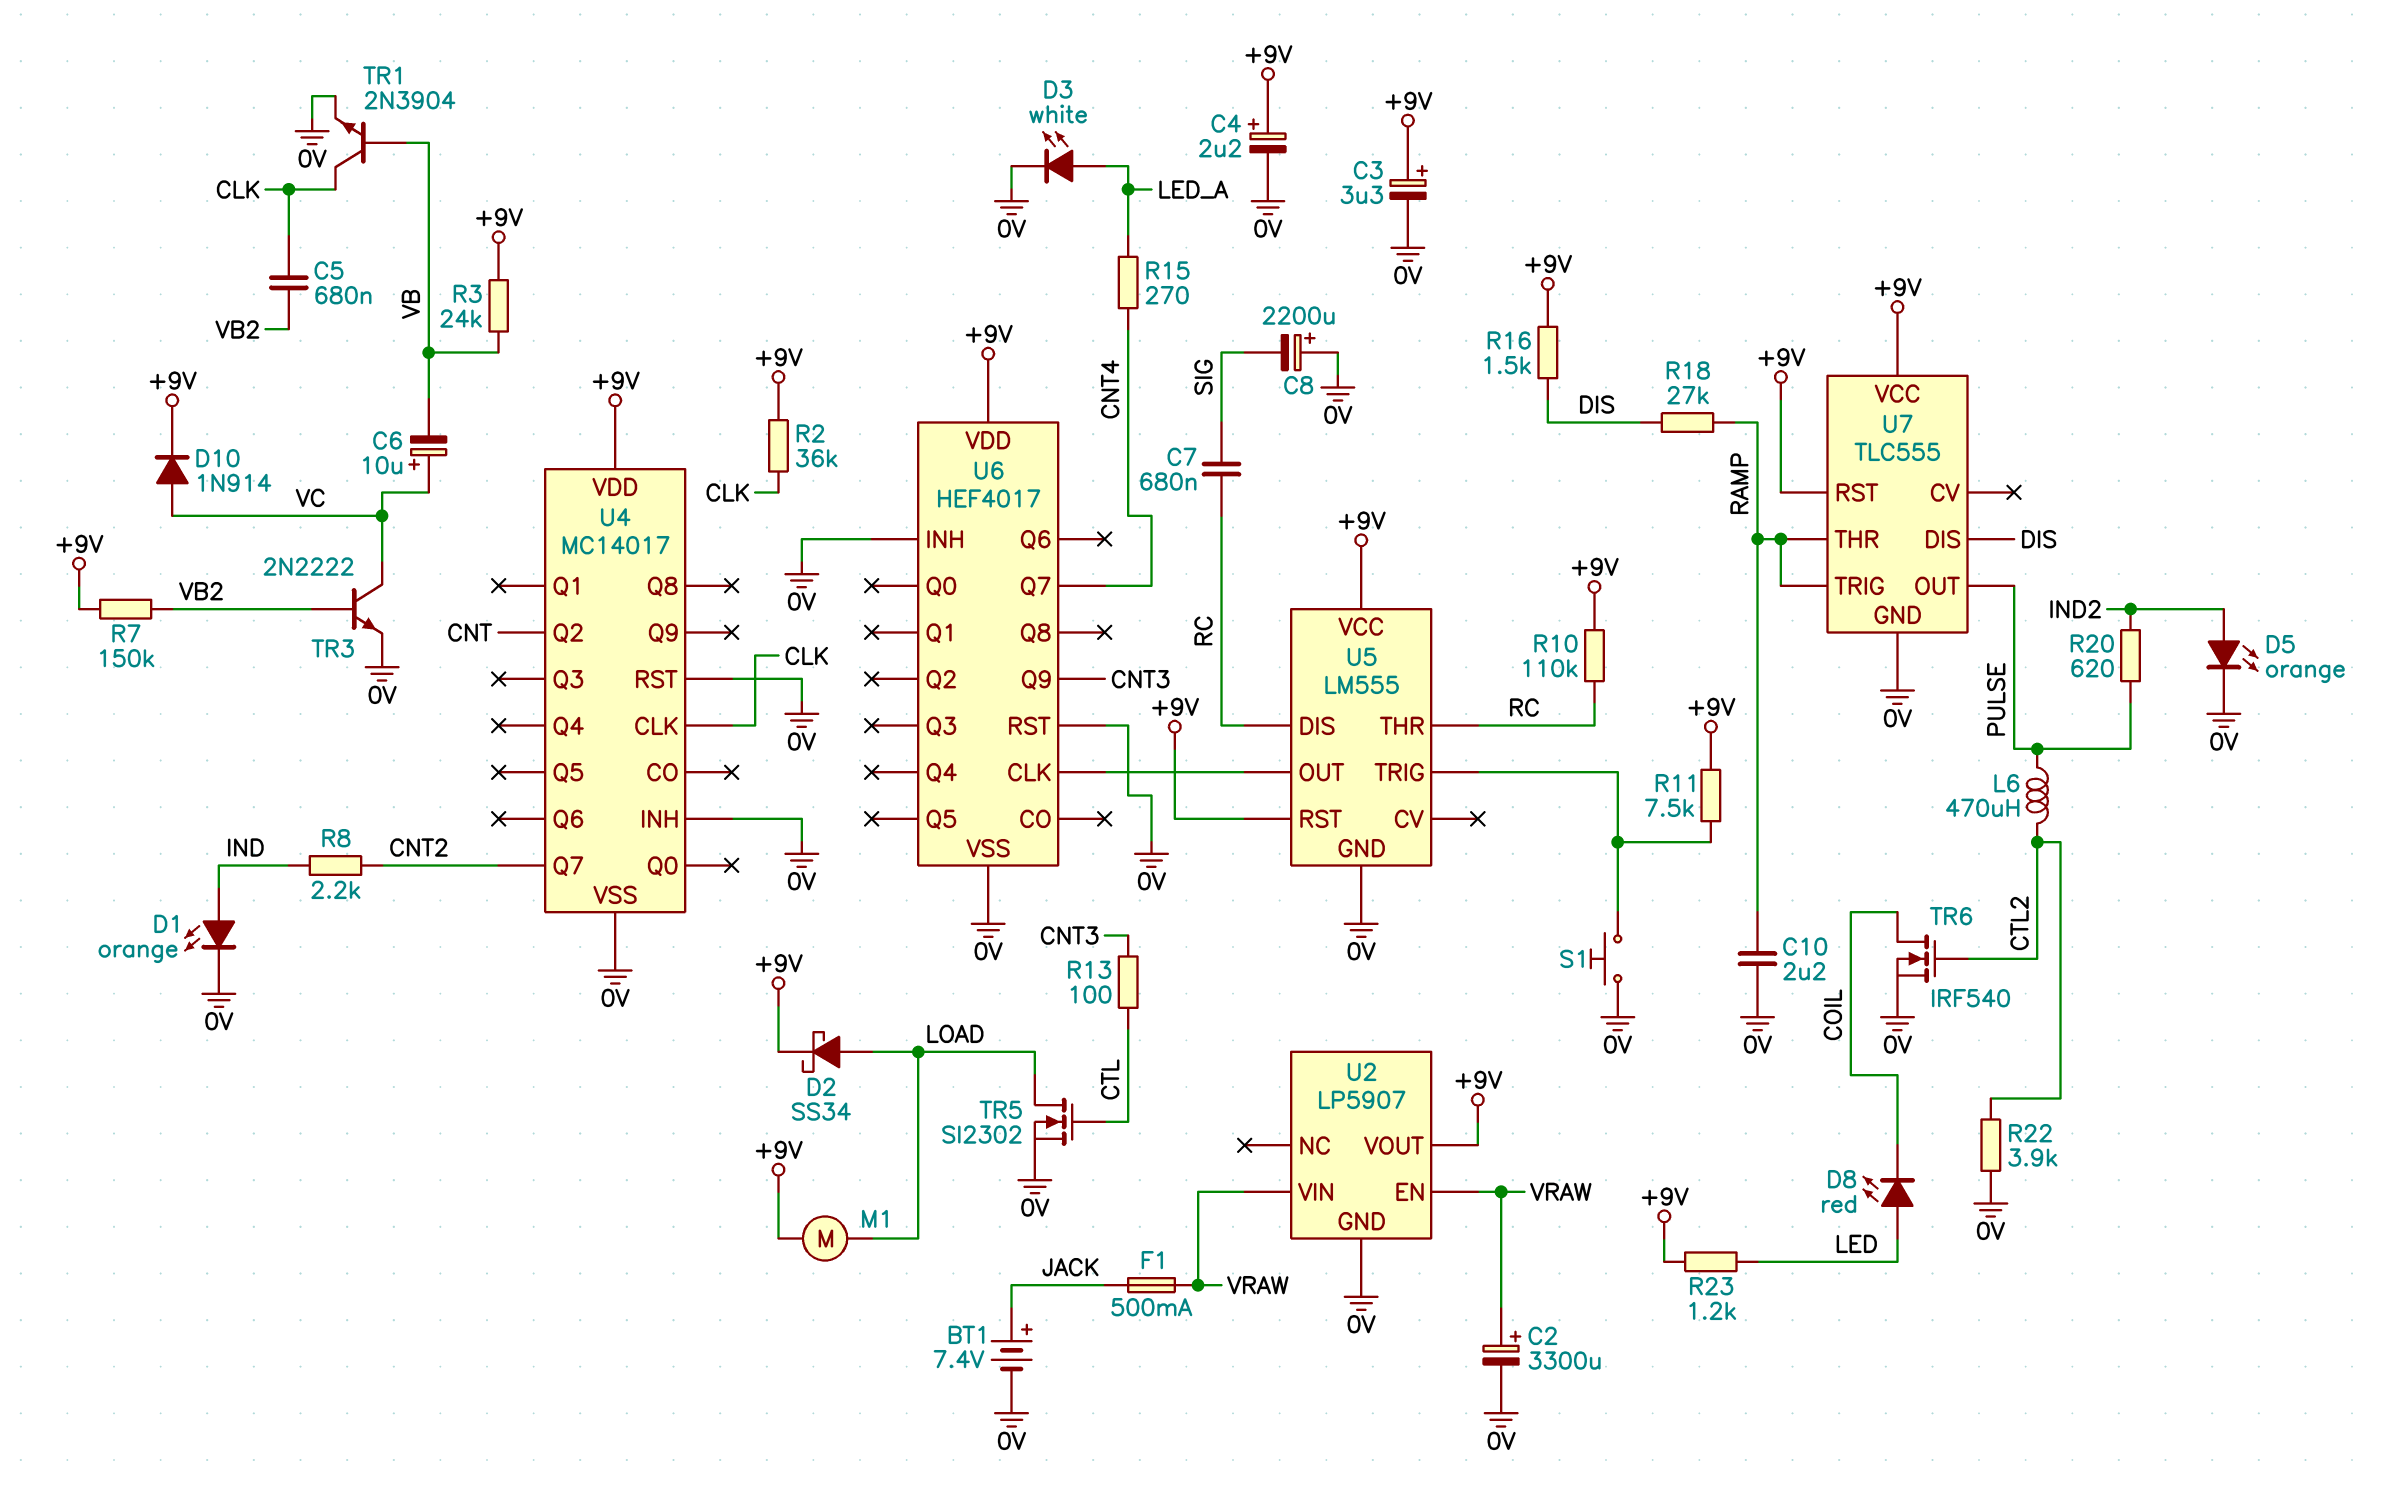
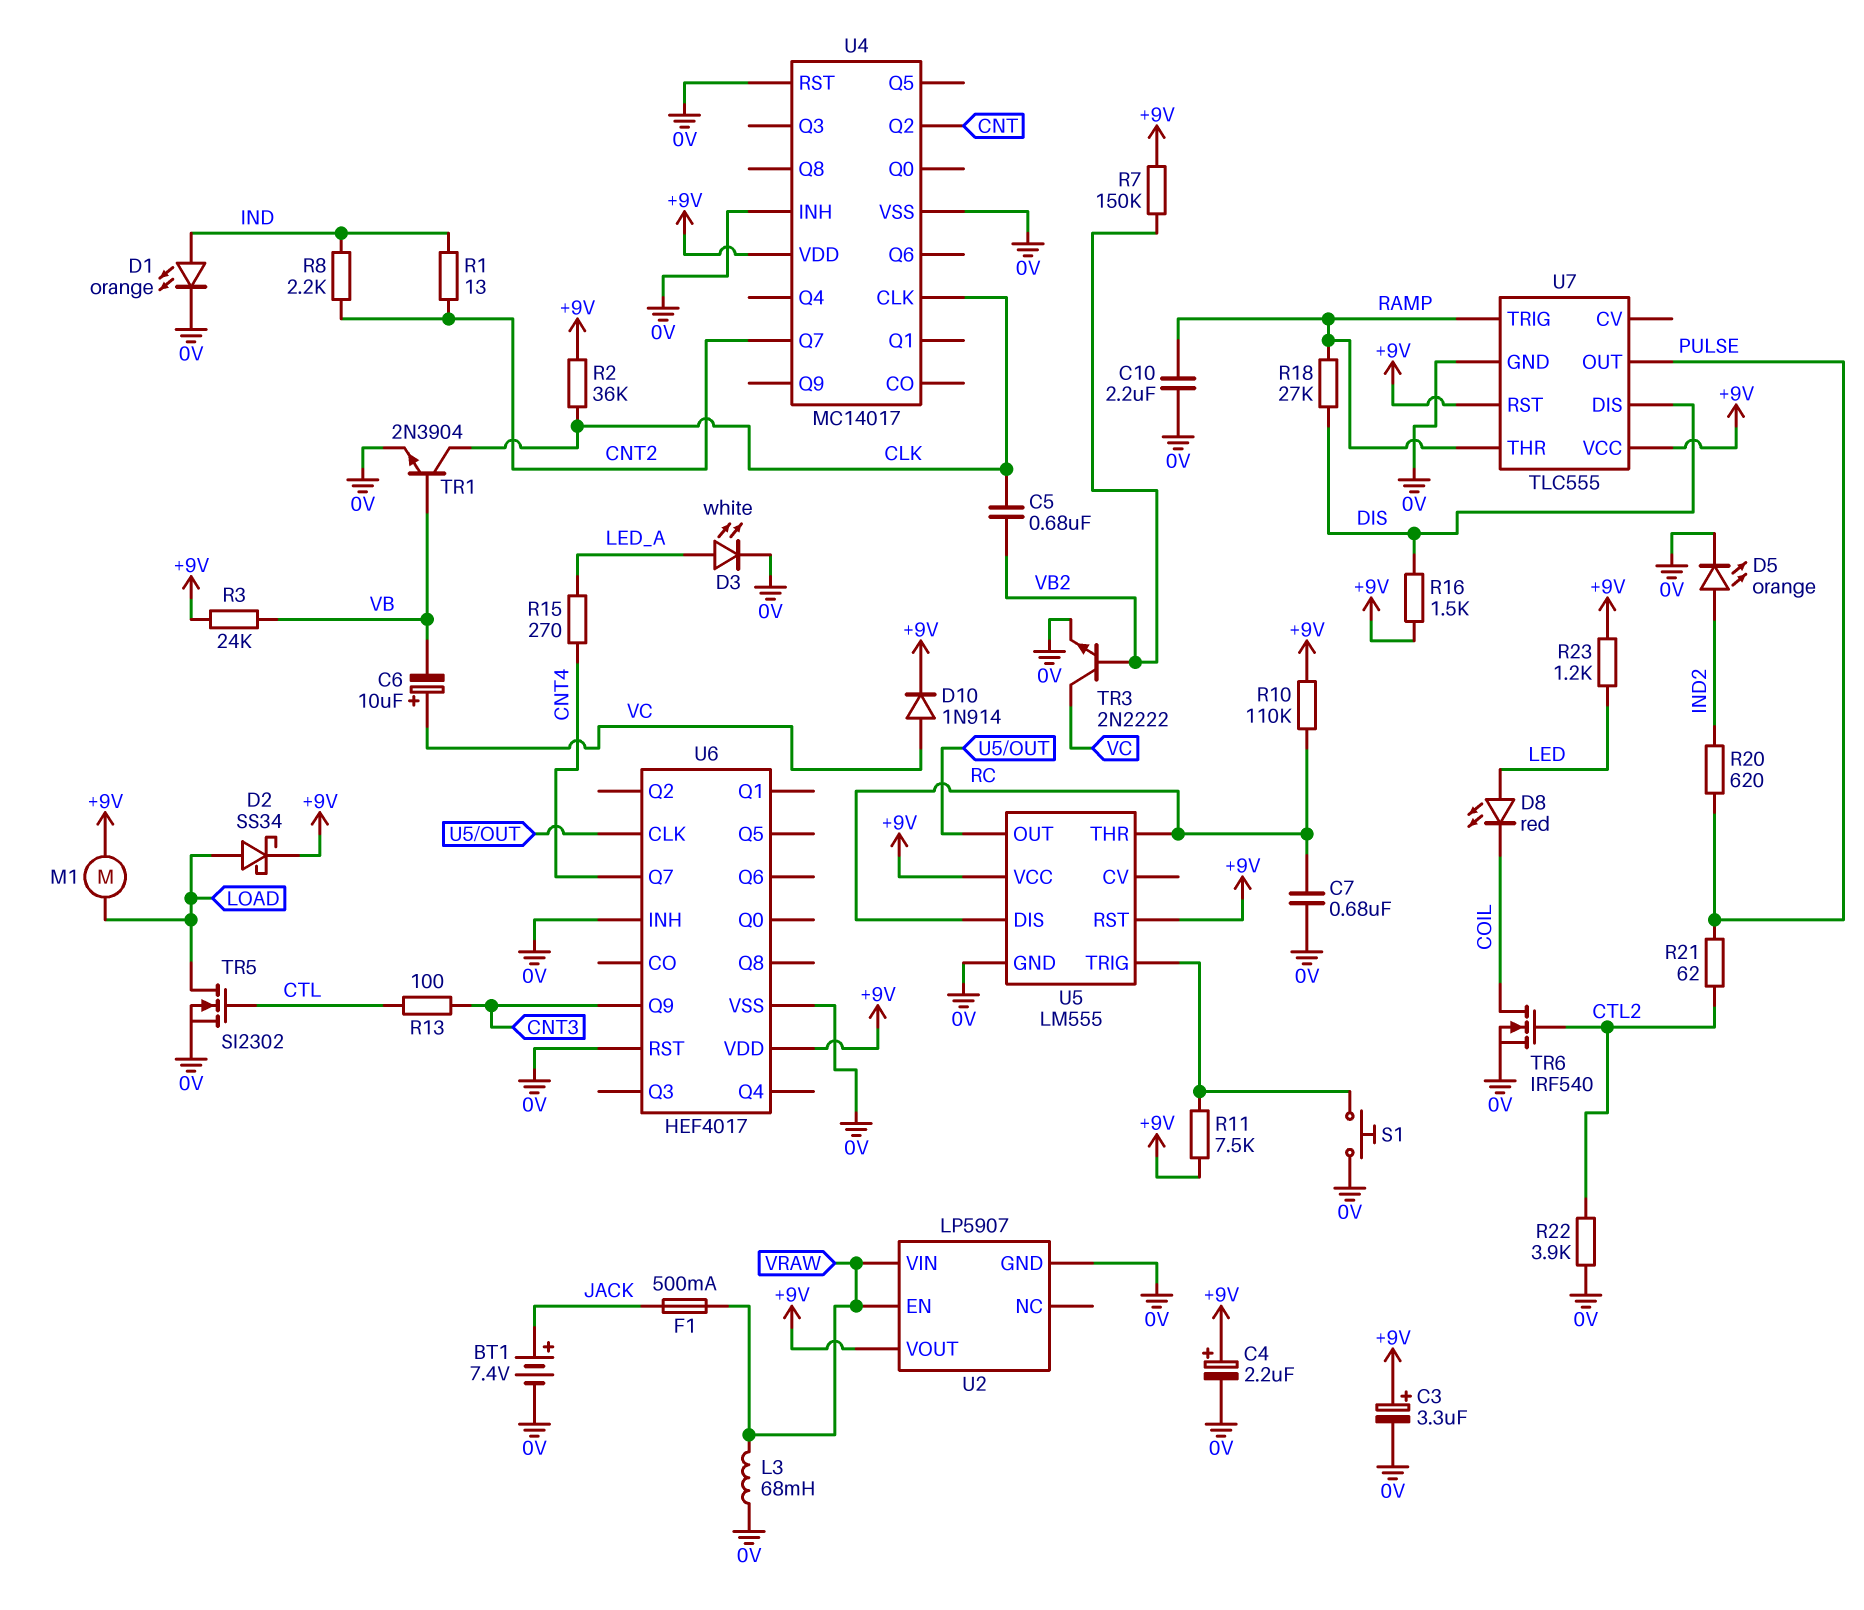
C2: 3300uF (plus VRAW, minus 0V) -> none
C7: 680nF (RC, SIG) -> 680nF (0V, RC)
C8: 2200uF (plus 0V, minus SIG) -> none
L3: none -> 68mH (0V, VRAW)
L6: 470uH (CTL2, PULSE) -> none
R1: none -> 13 (CNT2, IND)
R21: none -> 62 (CTL2, PULSE)

